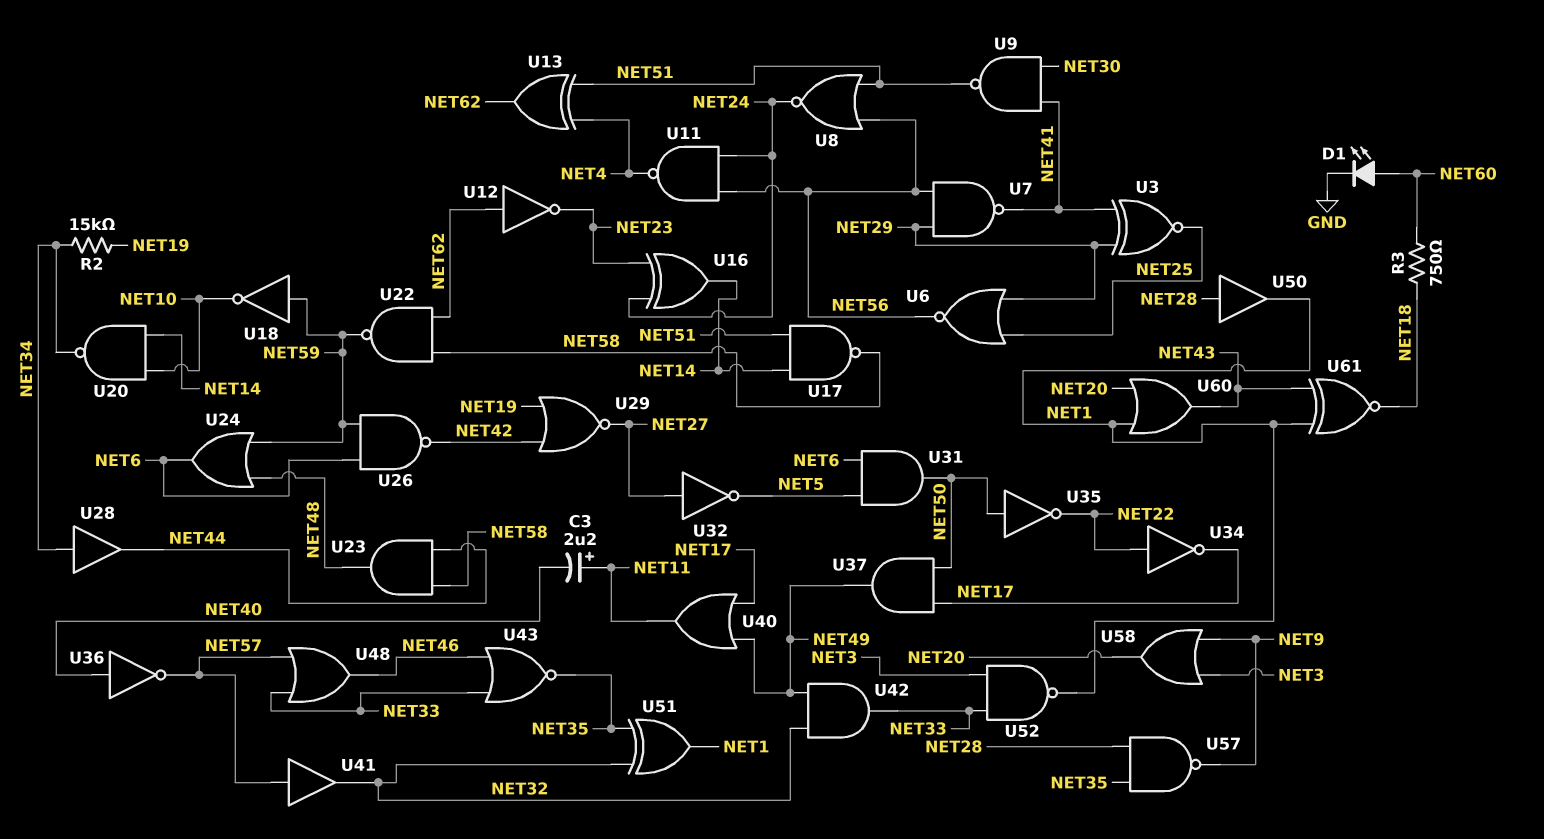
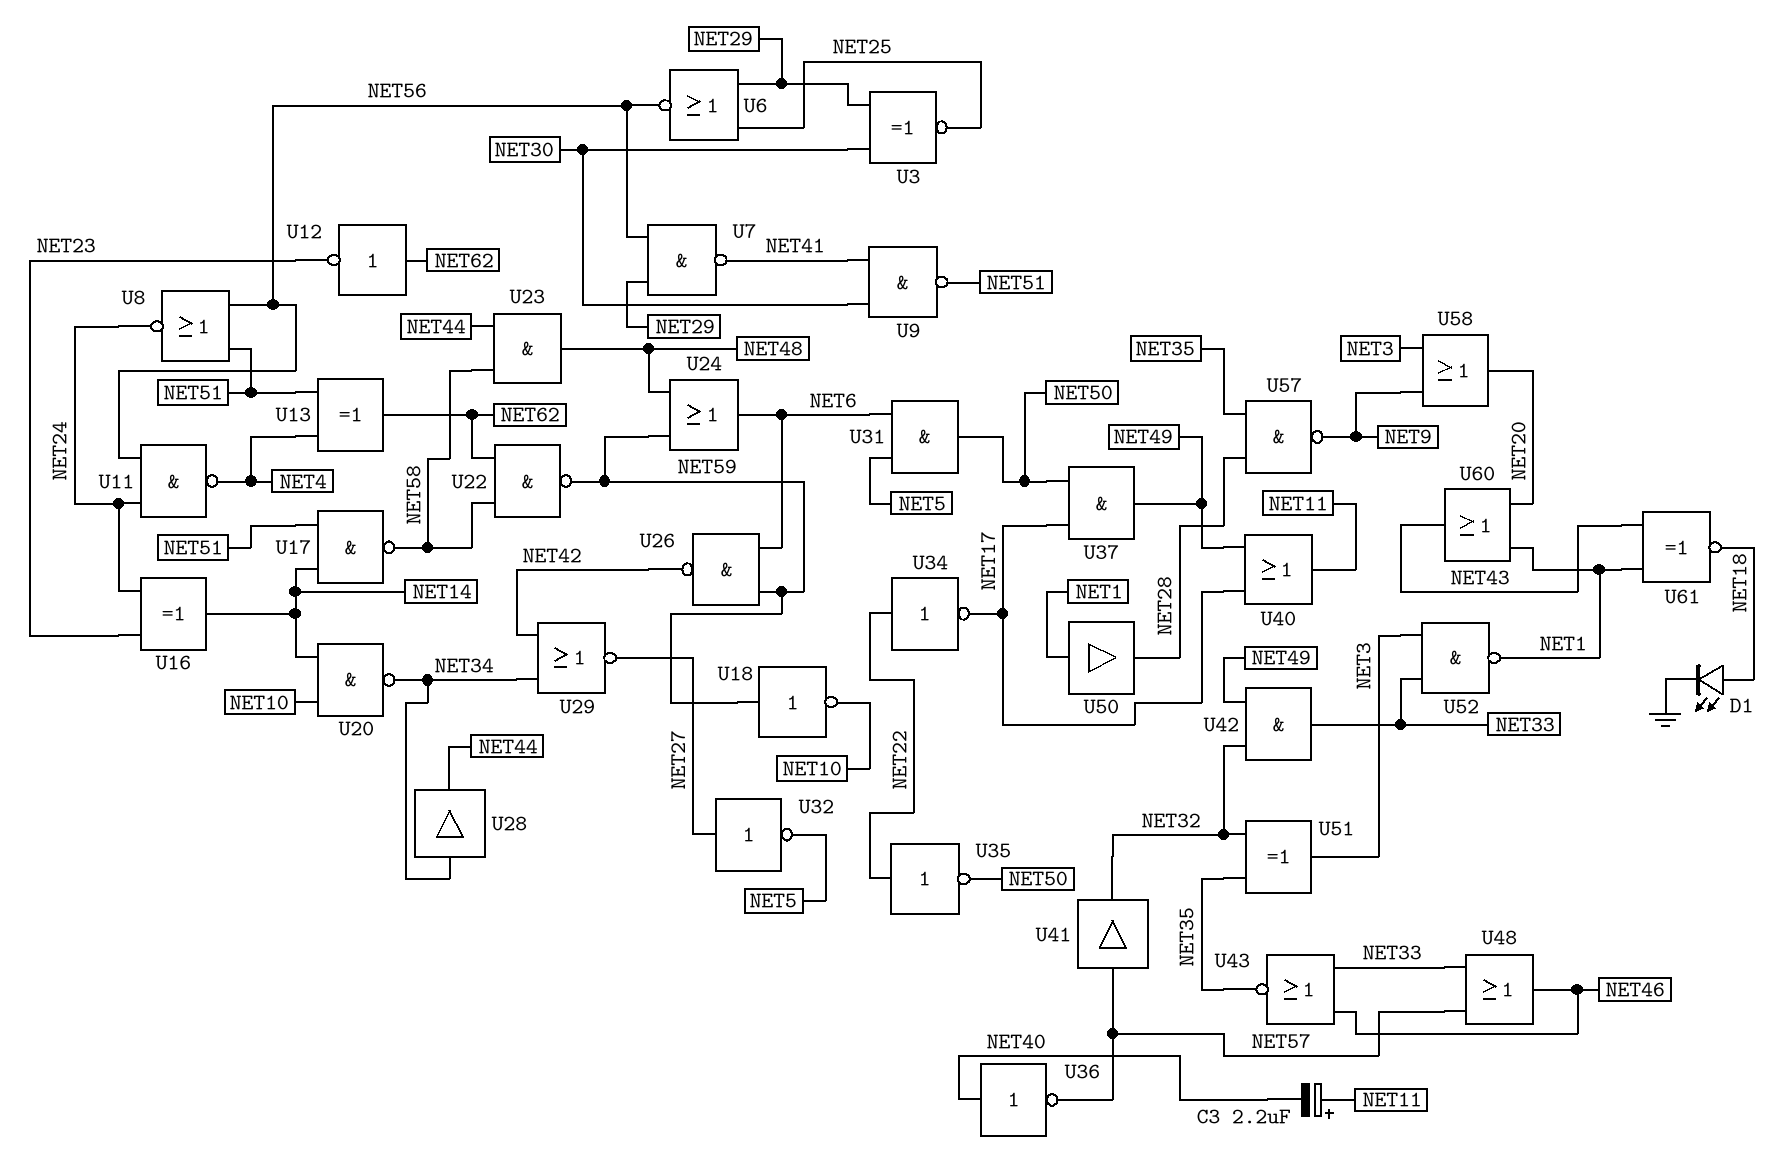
D1: LED (A NET60, K GND) -> LED (A NET18, K GND)
R2: 15k (NET19, NET34) -> none
R3: 750 (NET18, NET60) -> none
U3: XNOR (in NET29, in NET41, out NET25) -> XNOR (in NET29, in NET30, out NET25)
U29: NOR (in NET19, in NET42, out NET27) -> NOR (in NET34, in NET42, out NET27)
U35: NOT (in NET50, out NET22) -> NOT (in NET22, out NET50)
U50: buffer (in NET28, out NET1) -> buffer (in NET1, out NET28)
U51: XOR (in NET32, in NET35, out NET1) -> XOR (in NET32, in NET35, out NET3)

